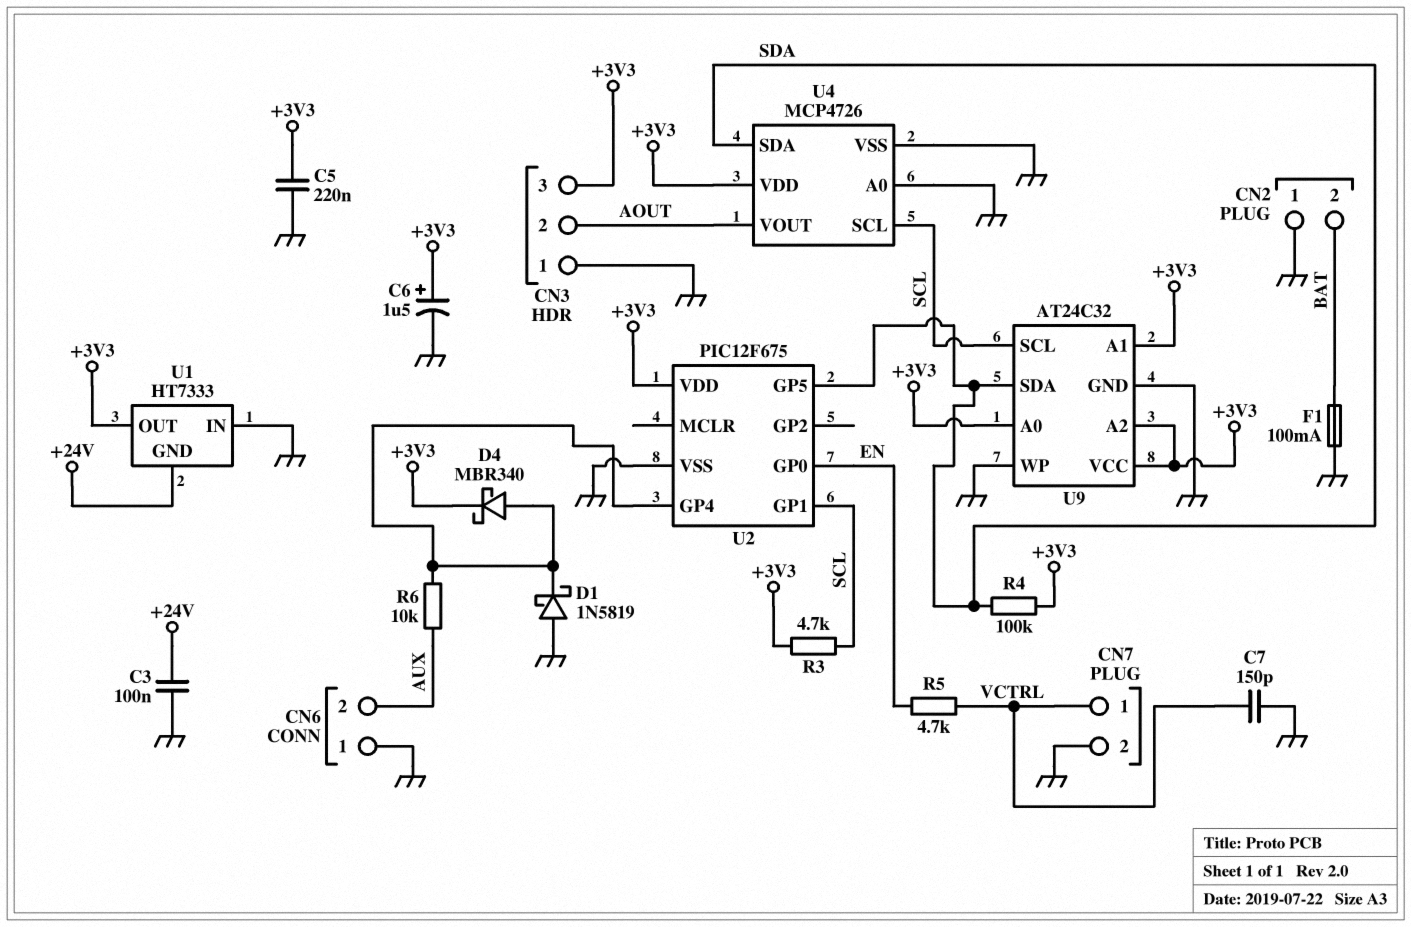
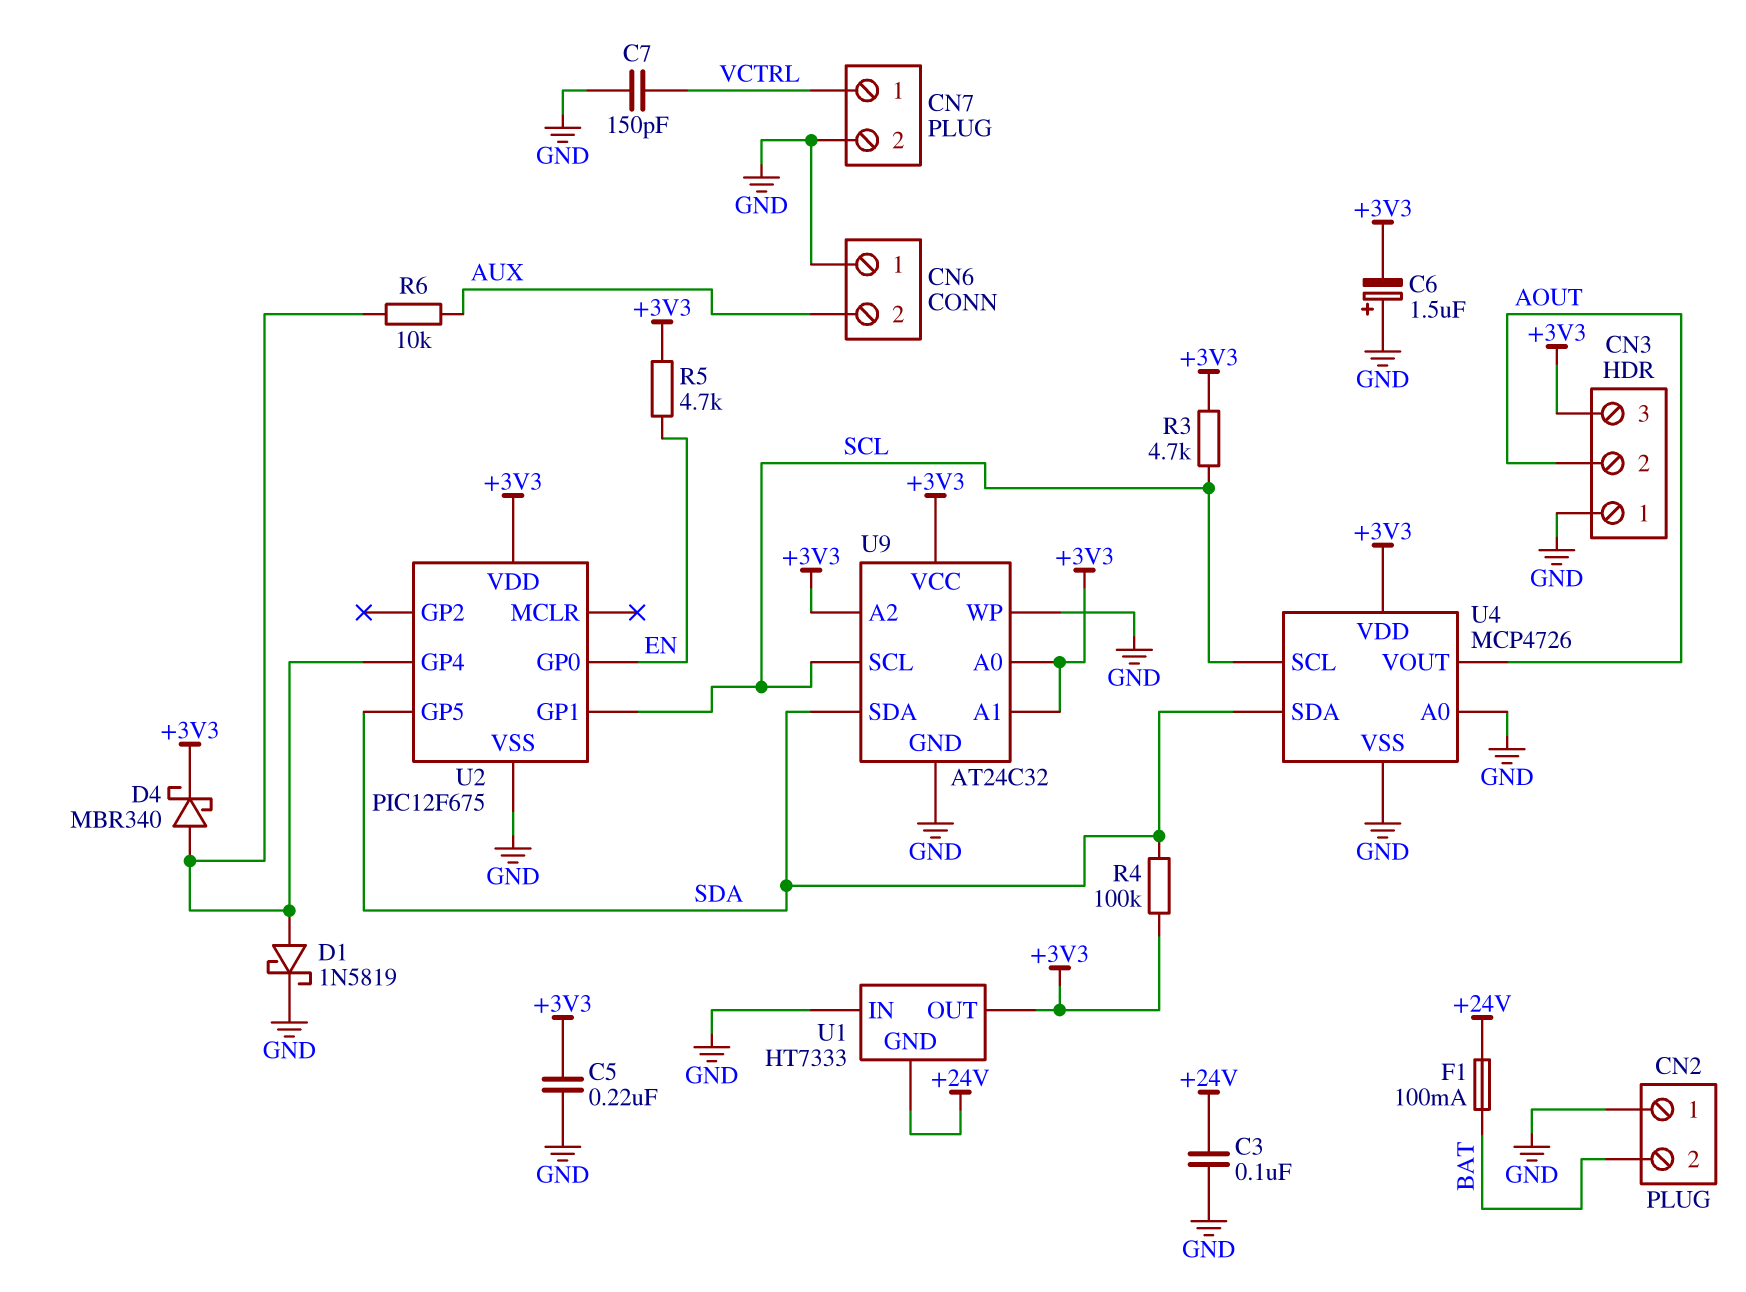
C6: 1.5uF (plus +3V3, minus GND) -> 1.5uF (plus GND, minus +3V3)
D1: schottky 1N5819 (A GND, K U2/GP4) -> schottky 1N5819 (A U2/GP4, K GND)
F1: 100mA (BAT, GND) -> 100mA (+24V, BAT)
R5: 4.7k (EN, VCTRL) -> 4.7k (+3V3, EN)

